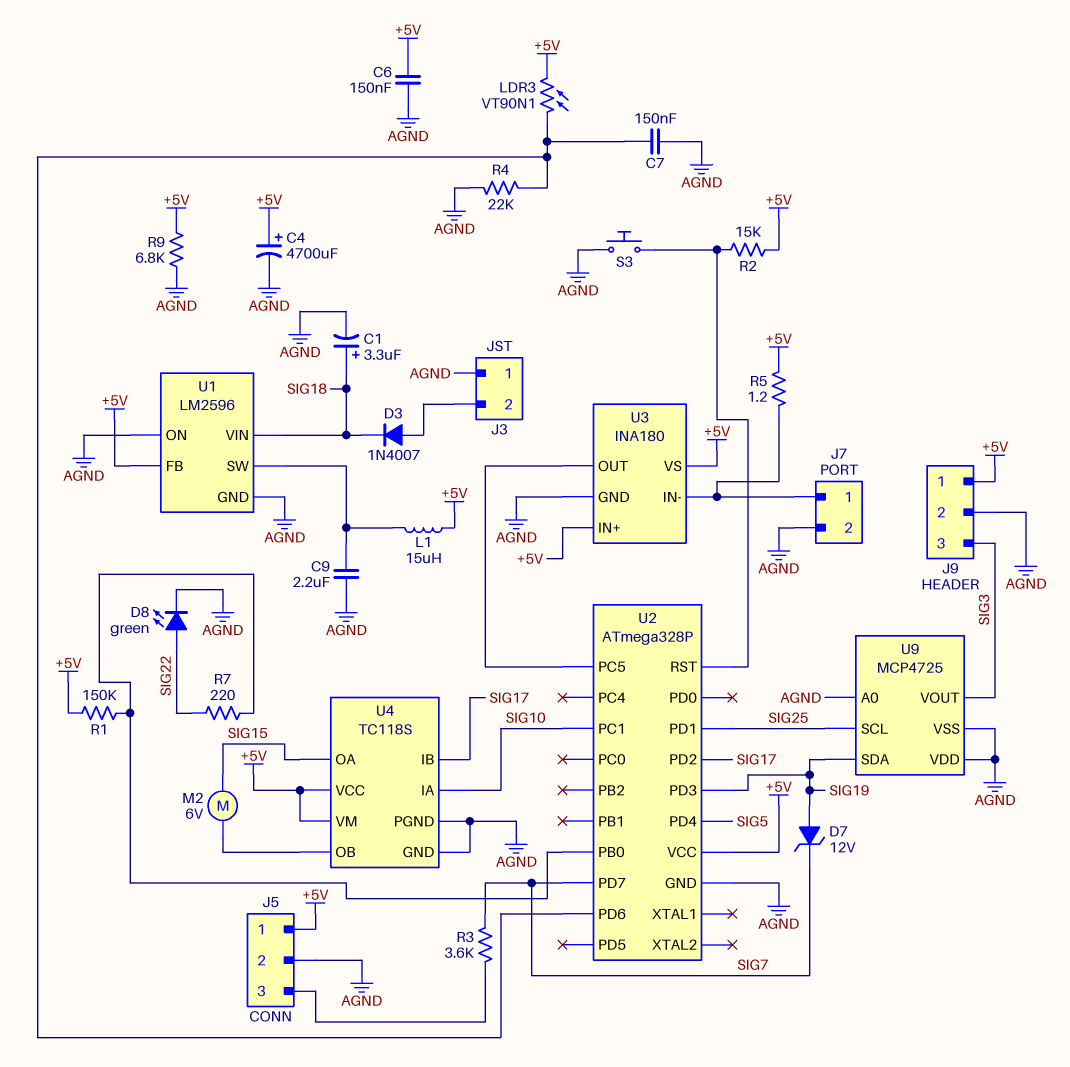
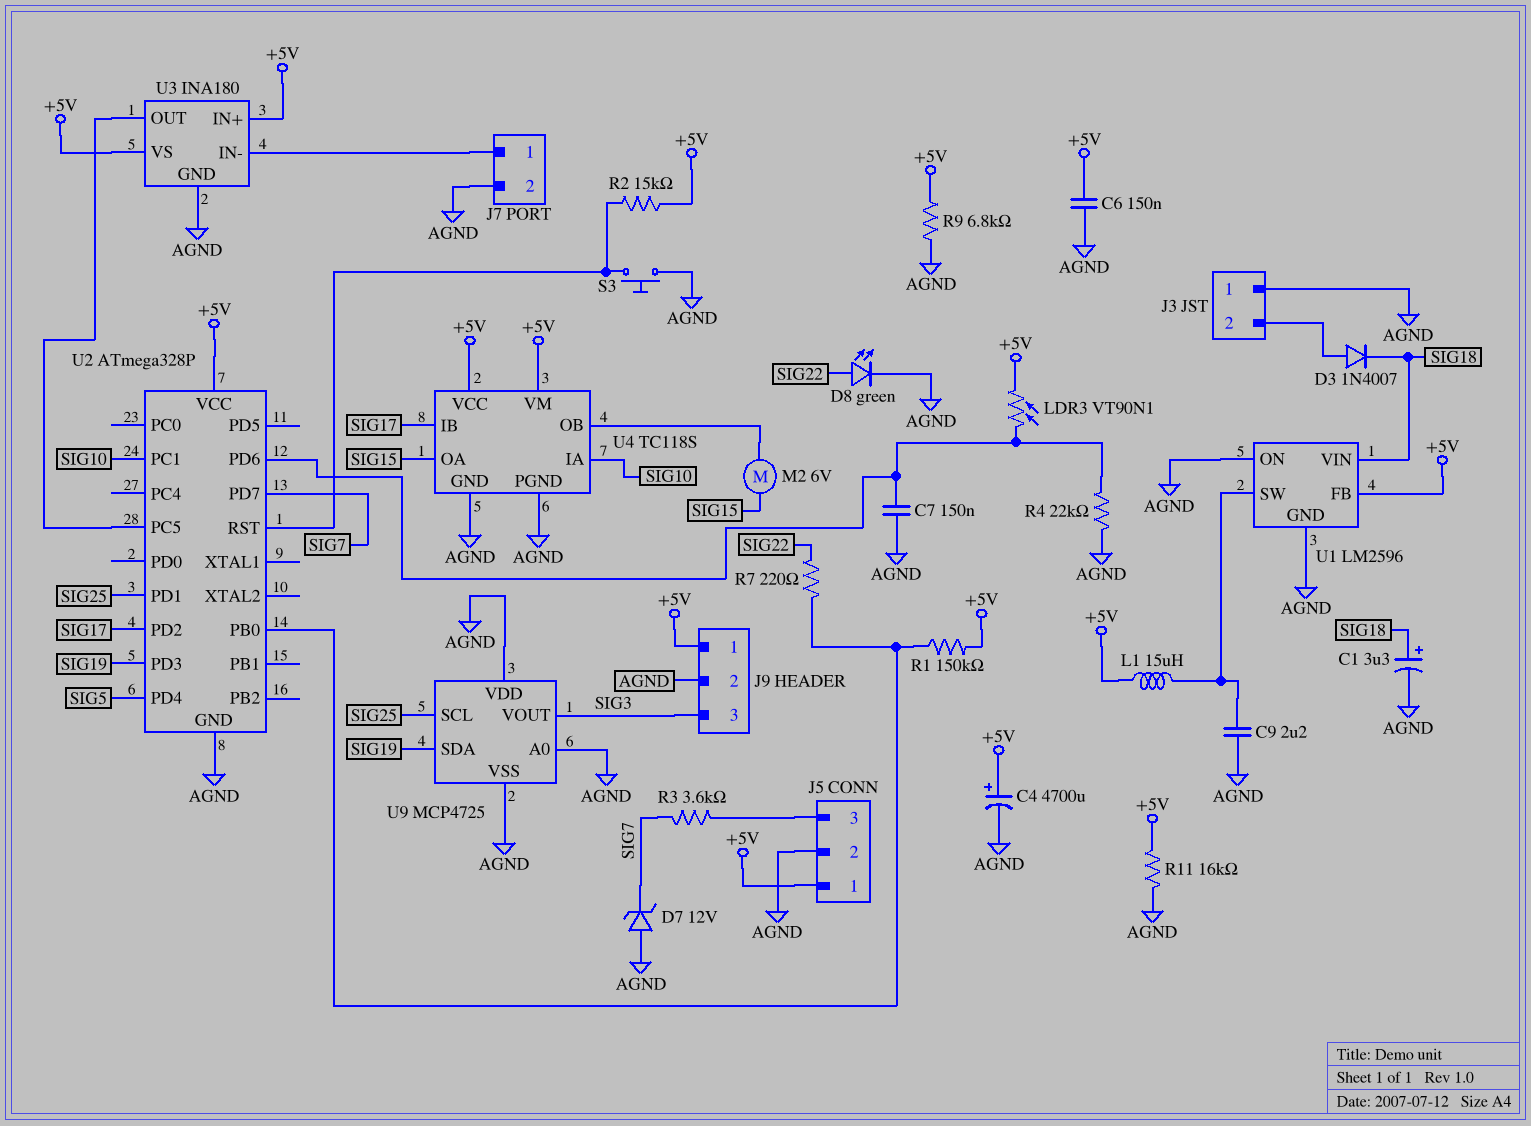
D7: zener 12V (A SIG19, K SIG7) -> zener 12V (A AGND, K SIG7)
R5: 1.2 (+5V, J7/1) -> none
R11: none -> 16k (+5V, AGND)

